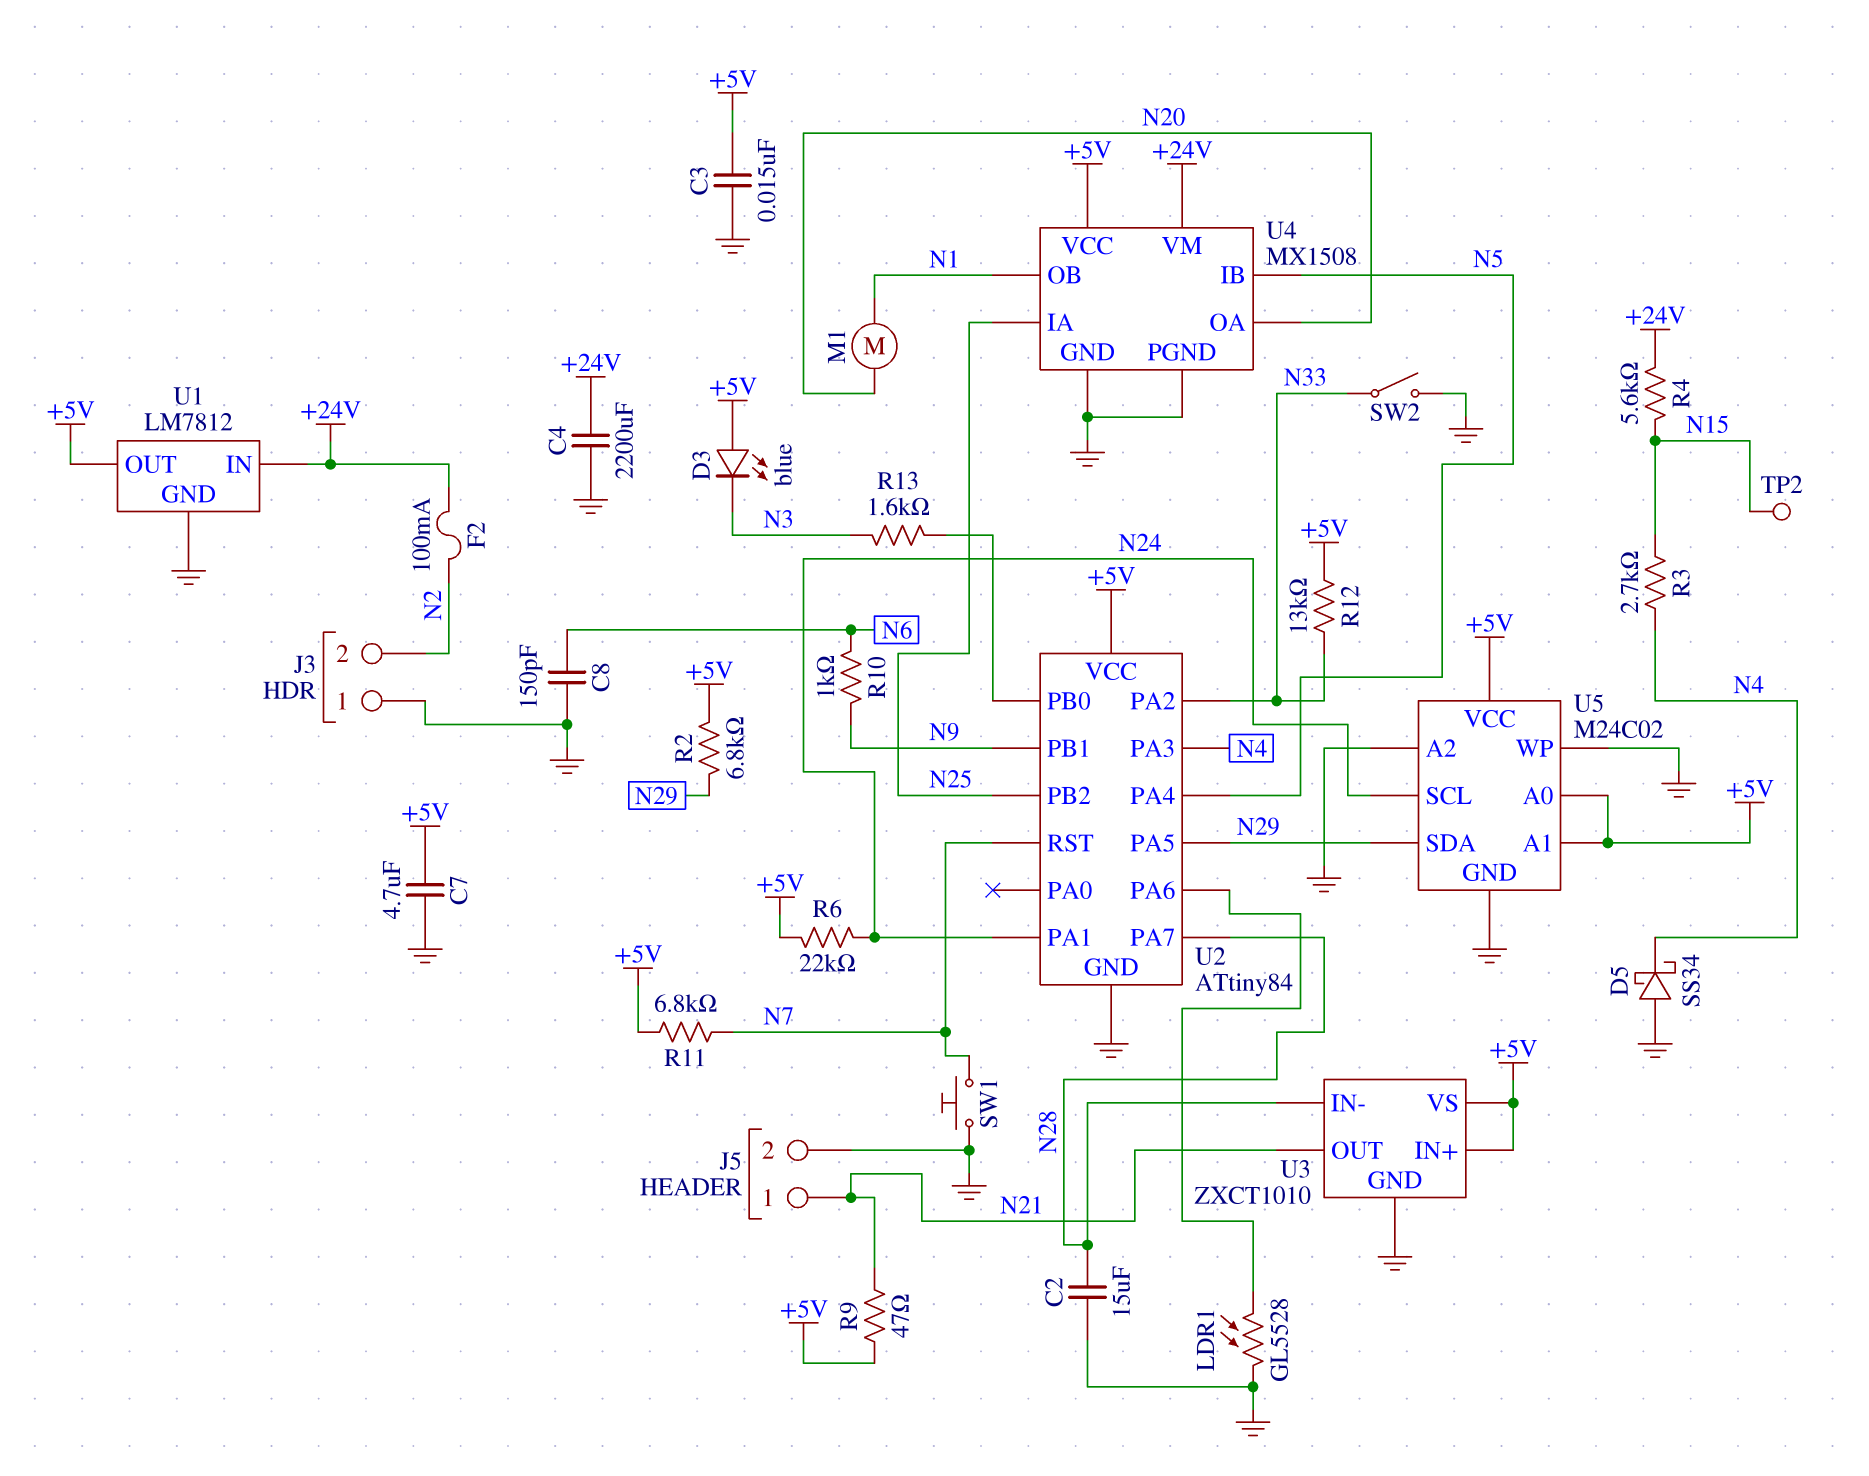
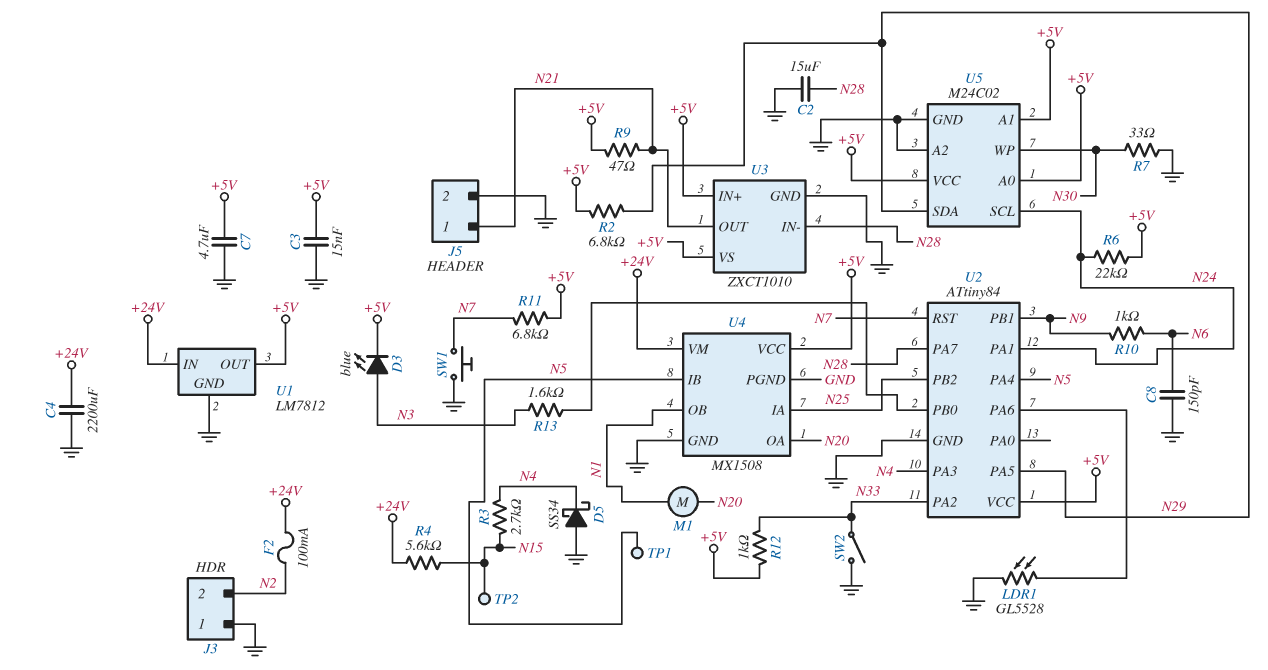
D3: LED blue (A +5V, K N3) -> LED blue (A N3, K +5V)
R7: none -> 33 (GND, N30)
R12: 13k (+5V, N33) -> 1k (+5V, N33)
TP1: none -> test point (N5)
U5 pin WP: GND -> N30

